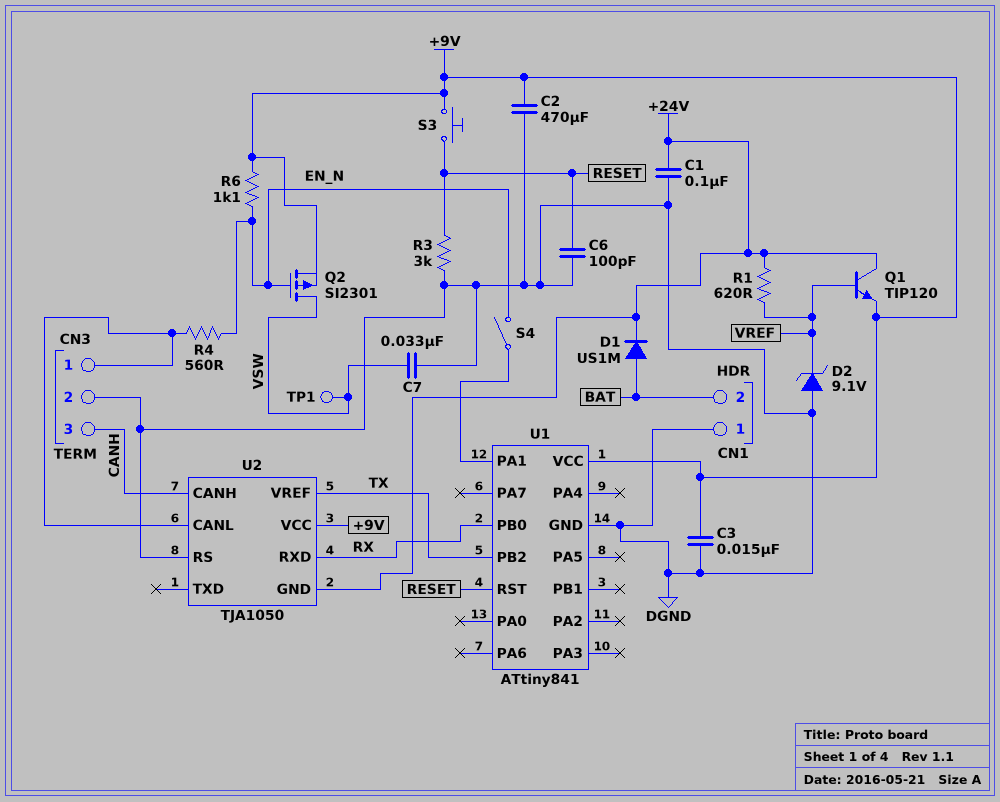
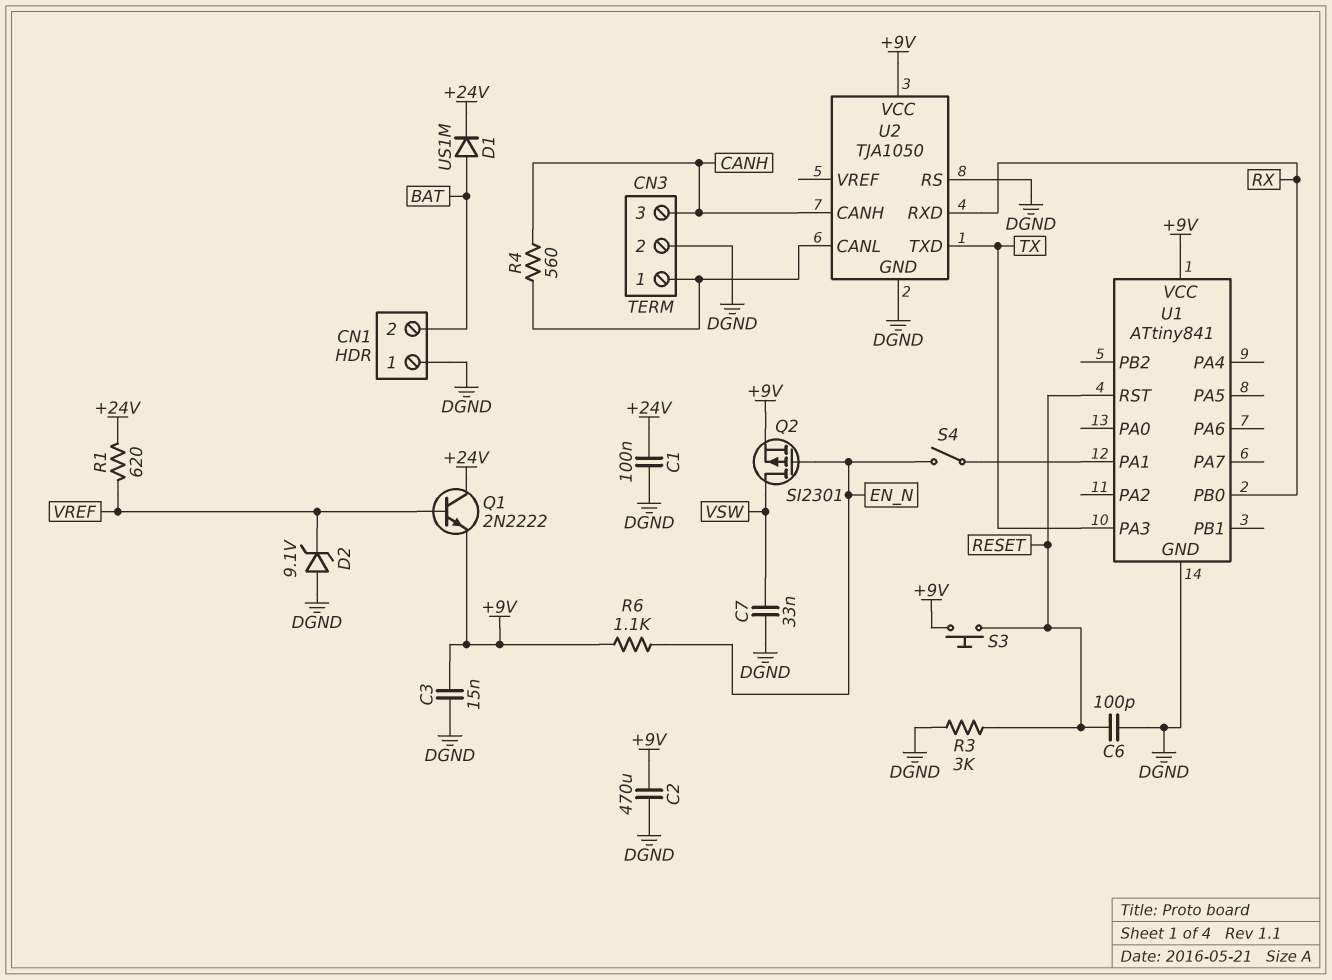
Q1: NPN TIP120 (B VREF, C +24V, E +9V) -> NPN 2N2222 (B VREF, C +24V, E +9V)
R4: 560 (CN3/1, EN_N) -> 560 (CANH, CN3/1)
TP1: test point (VSW) -> none
U1 pin PA3: none -> TX
U1 pin PB2: TX -> none
U2 pin GND: +24V -> DGND
U2 pin TXD: none -> TX
U2 pin VREF: TX -> none

